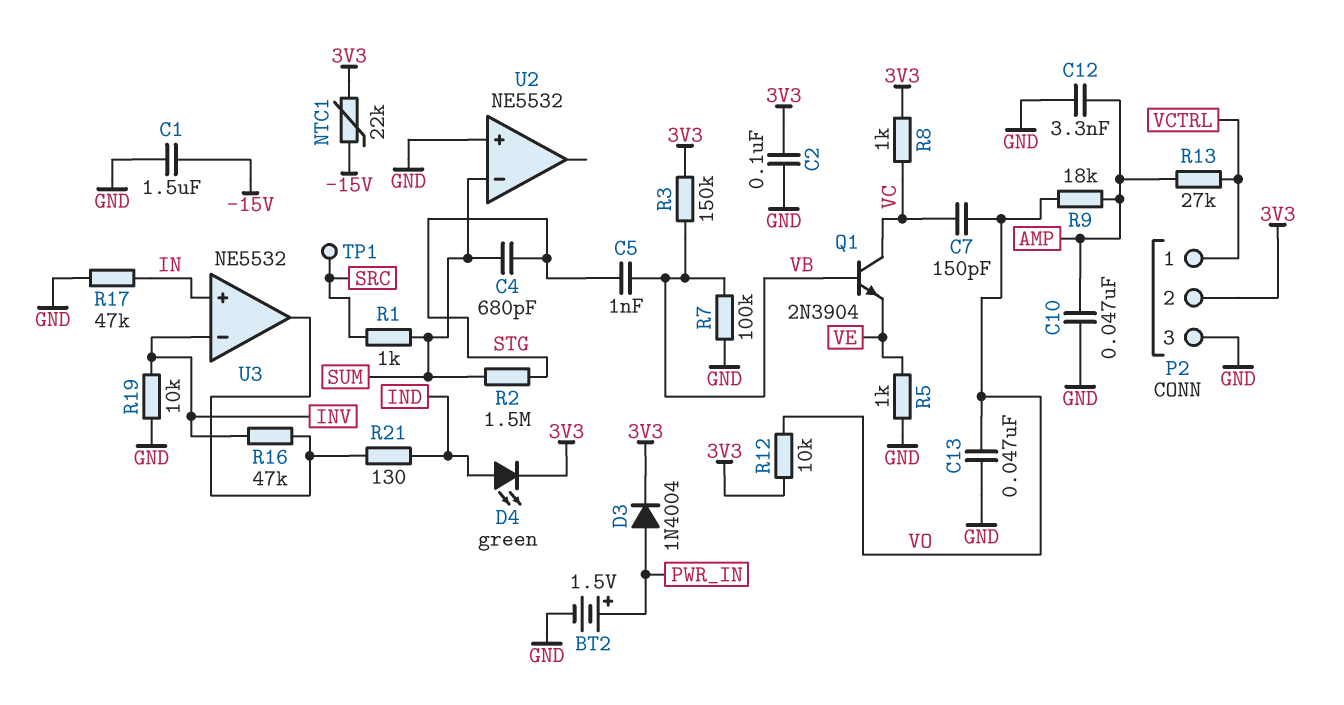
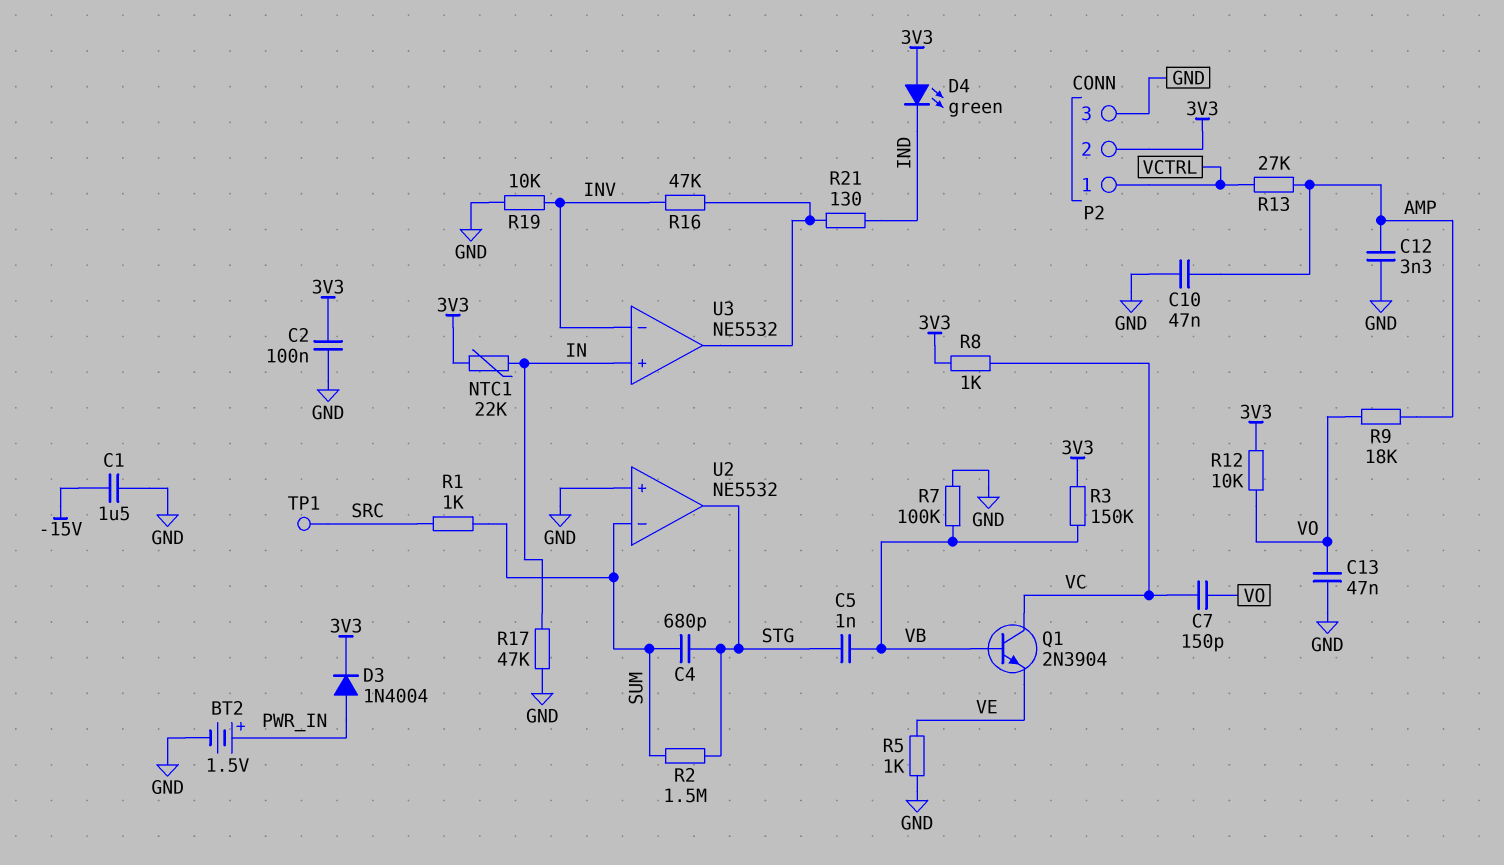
D4: LED green (A IND, K 3V3) -> LED green (A 3V3, K IND)
NTC1: 22k (-15V, 3V3) -> 22k (3V3, IN)
U2 pin out: none -> STG

